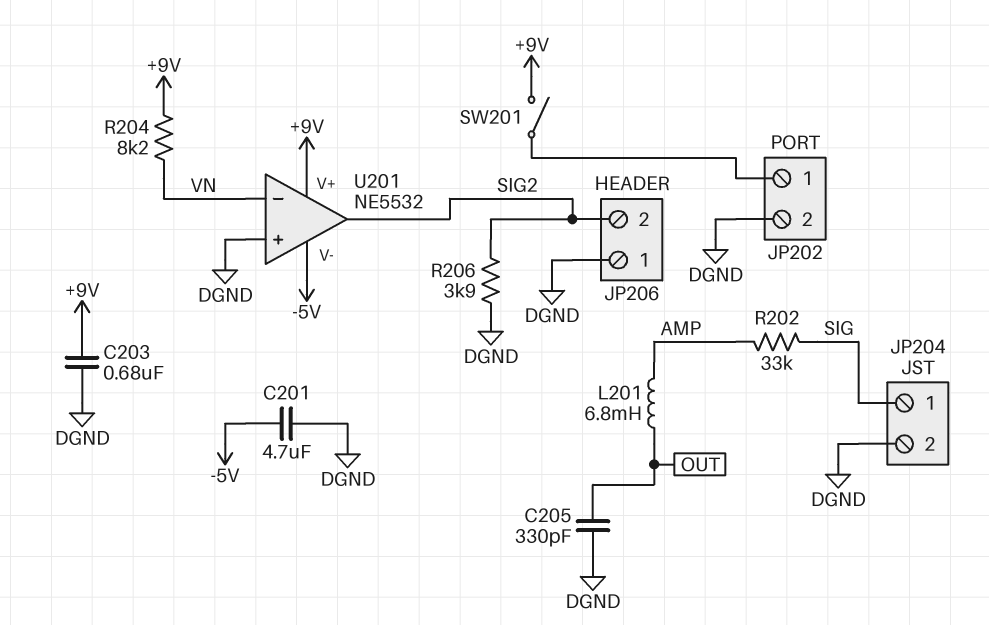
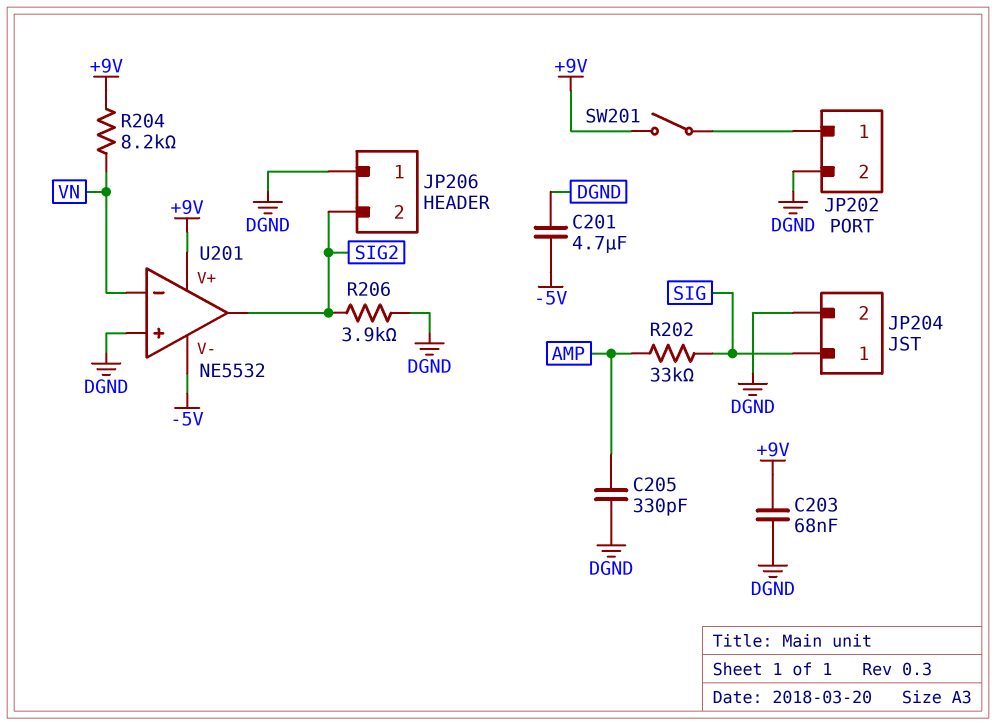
C203: 680nF (+9V, DGND) -> 68nF (+9V, DGND)
C205: 330pF (DGND, OUT) -> 330pF (AMP, DGND)
L201: 6.8mH (AMP, OUT) -> none

